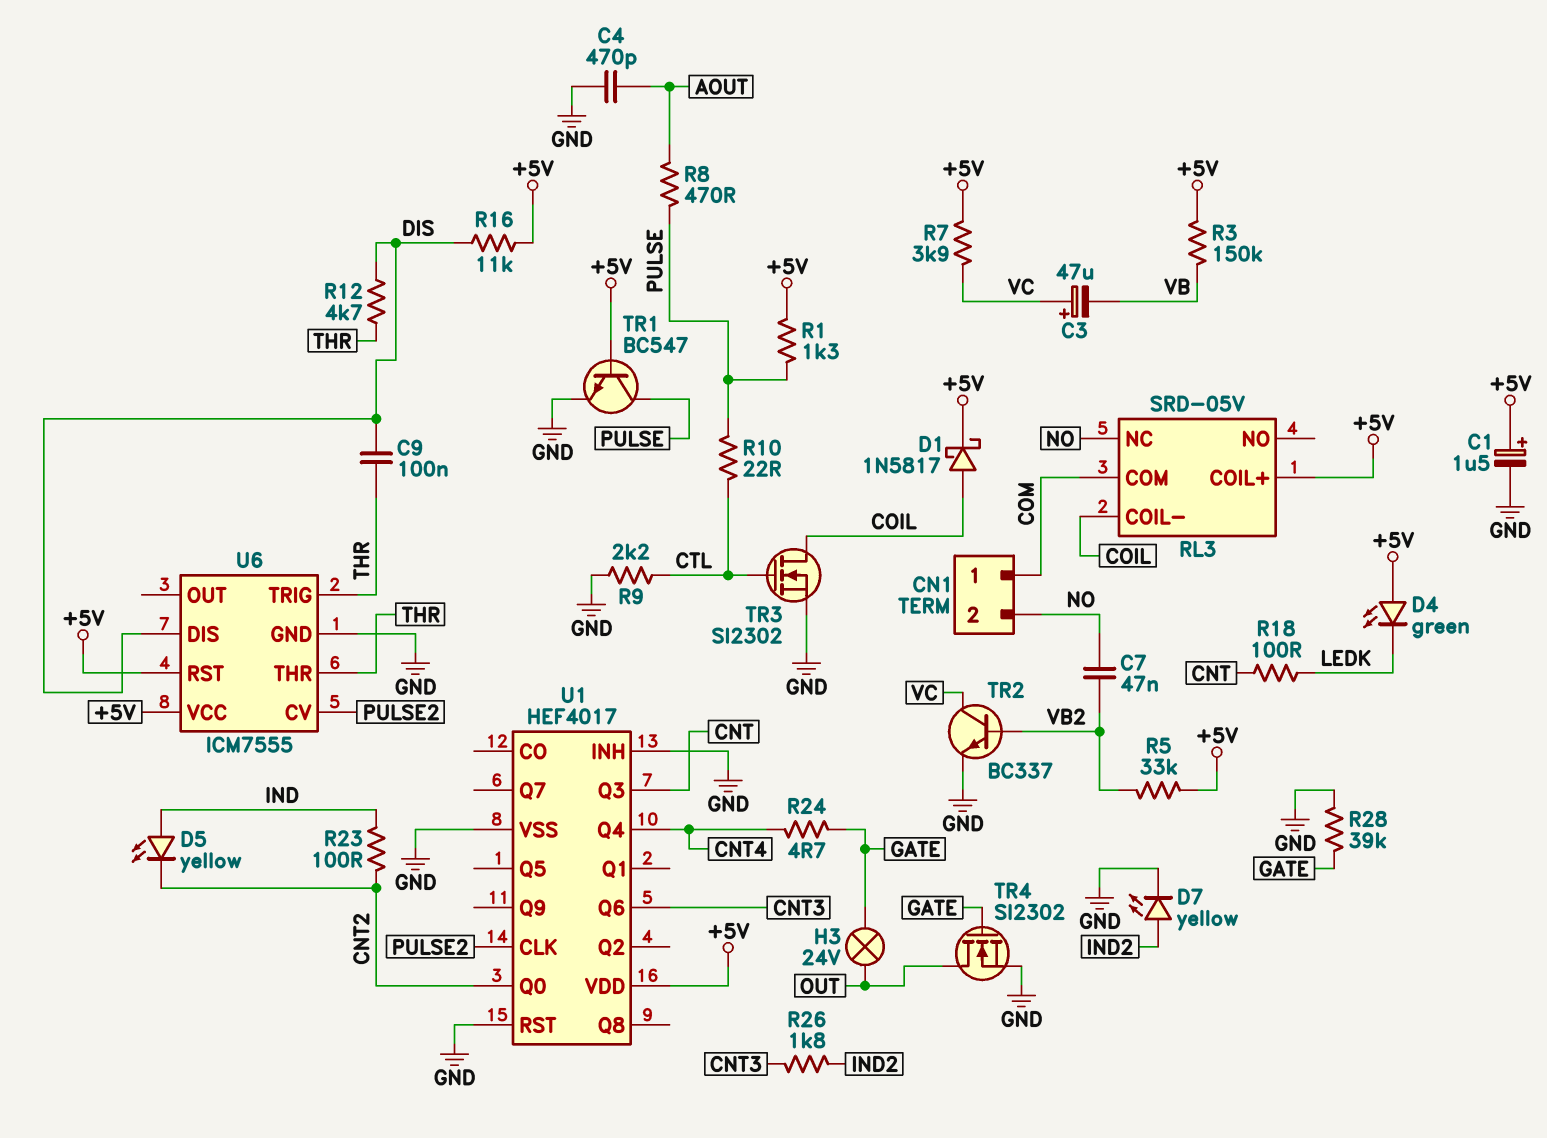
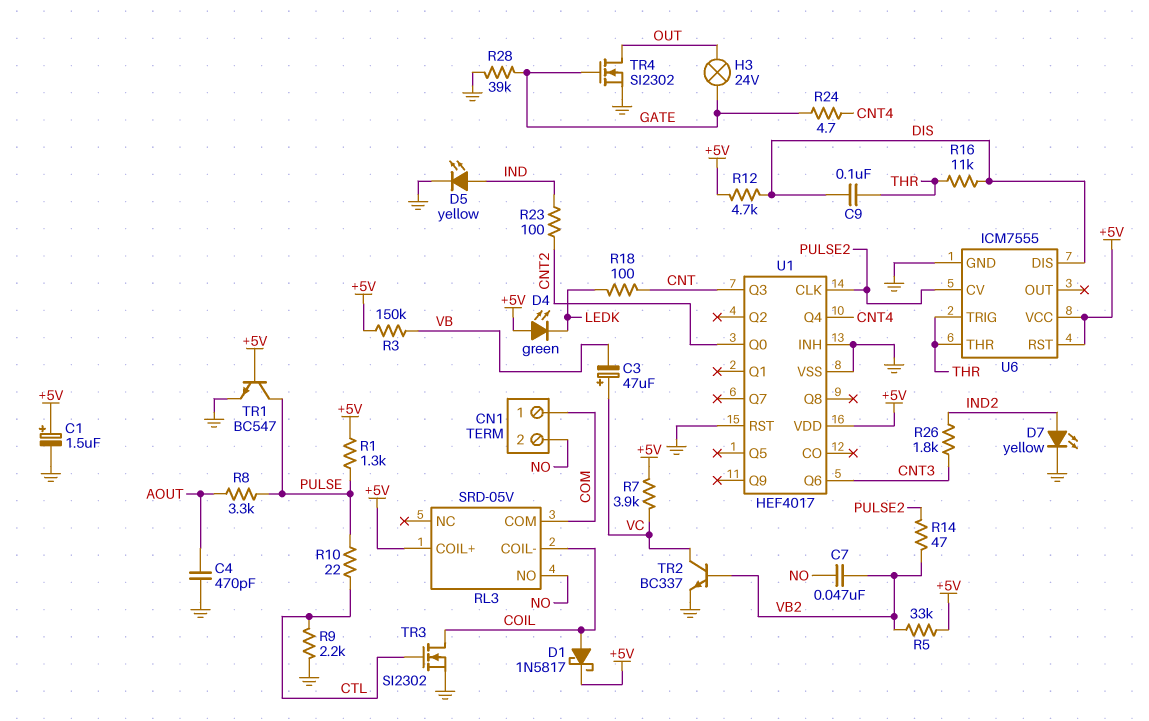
D5: LED yellow (A IND, K CNT2) -> LED yellow (A IND, K GND)
R8: 470 (AOUT, PULSE) -> 3.3k (AOUT, PULSE)
R12: 4.7k (DIS, THR) -> 4.7k (+5V, DIS)
R14: none -> 47 (PULSE2, VB2)
R16: 11k (+5V, DIS) -> 11k (DIS, THR)
RL3 pin NC: NO -> none
RL3 pin NO: none -> NO

